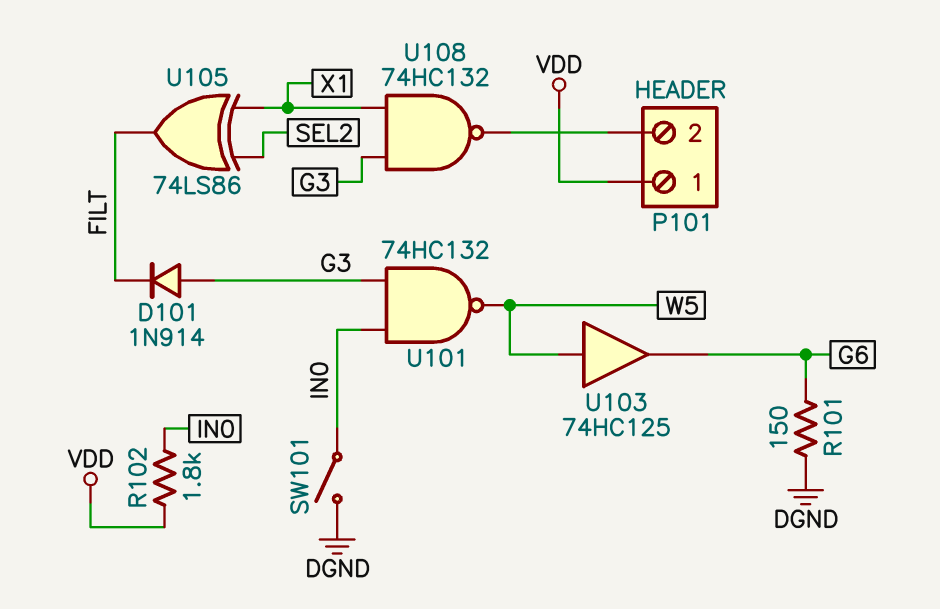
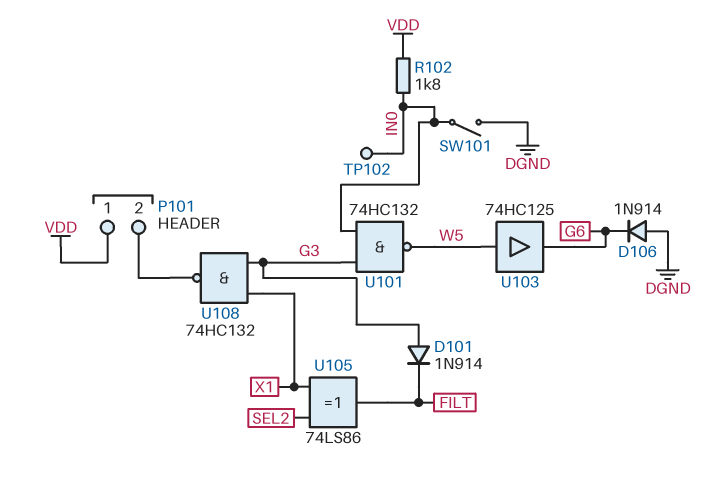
D106: none -> diode 1N914 (A DGND, K G6)
R101: 150 (DGND, G6) -> none
TP102: none -> test point (IN0)

